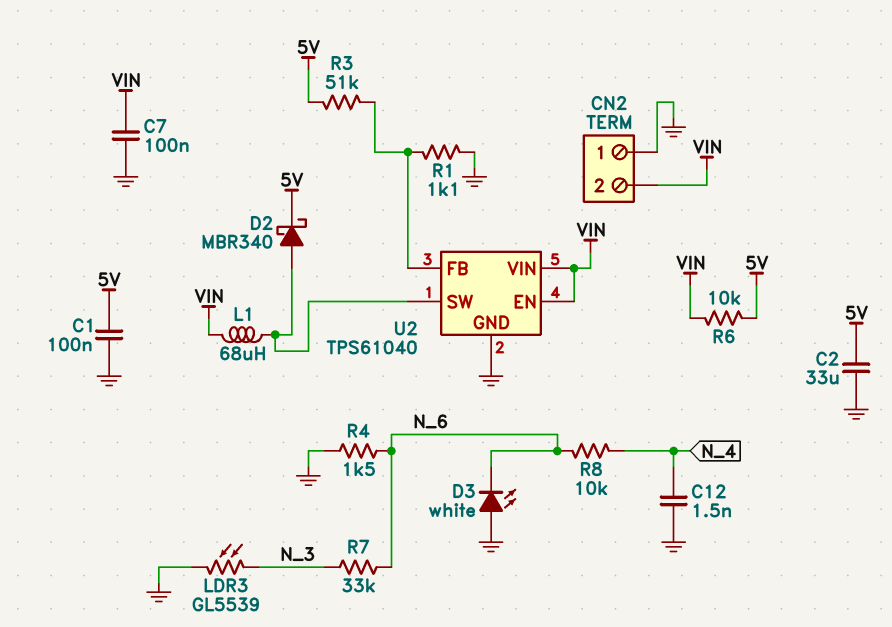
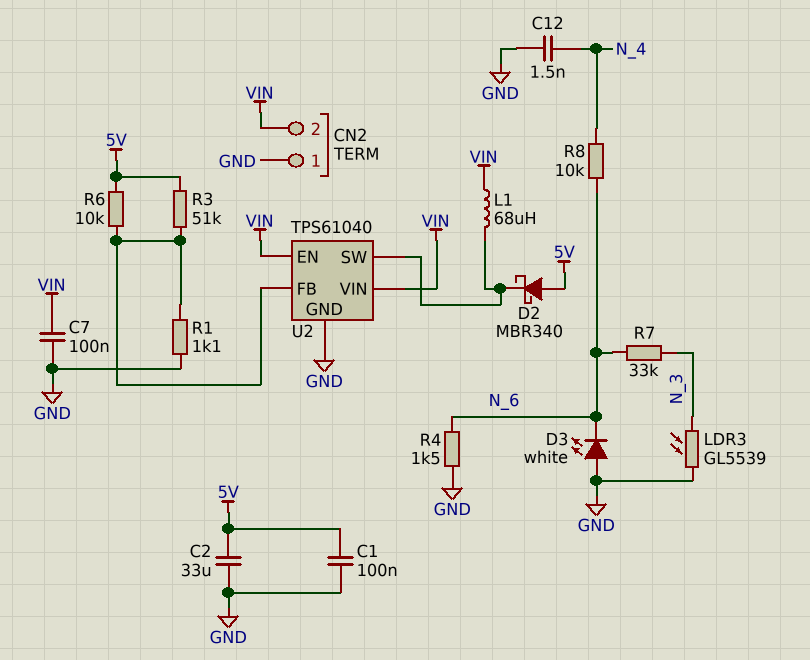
D2: schottky MBR340 (A U2/SW, K 5V) -> schottky MBR340 (A 5V, K U2/SW)
R6: 10k (5V, VIN) -> 10k (5V, U2/FB)

